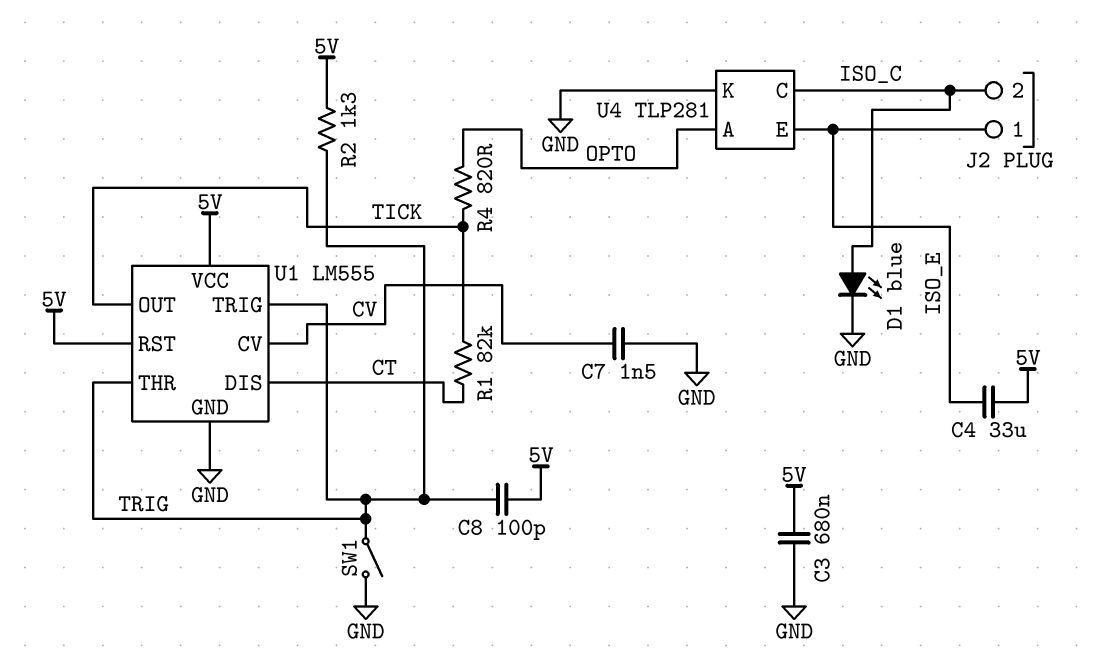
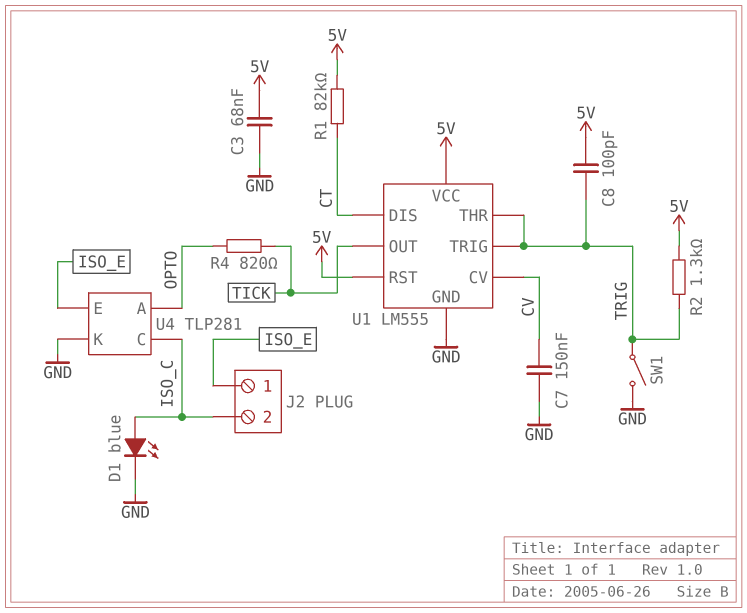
C3: 680nF (5V, GND) -> 68nF (5V, GND)
C4: 33uF (5V, ISO_E) -> none
C7: 1.5nF (CV, GND) -> 150nF (CV, GND)
R1: 82k (CT, TICK) -> 82k (5V, CT)

